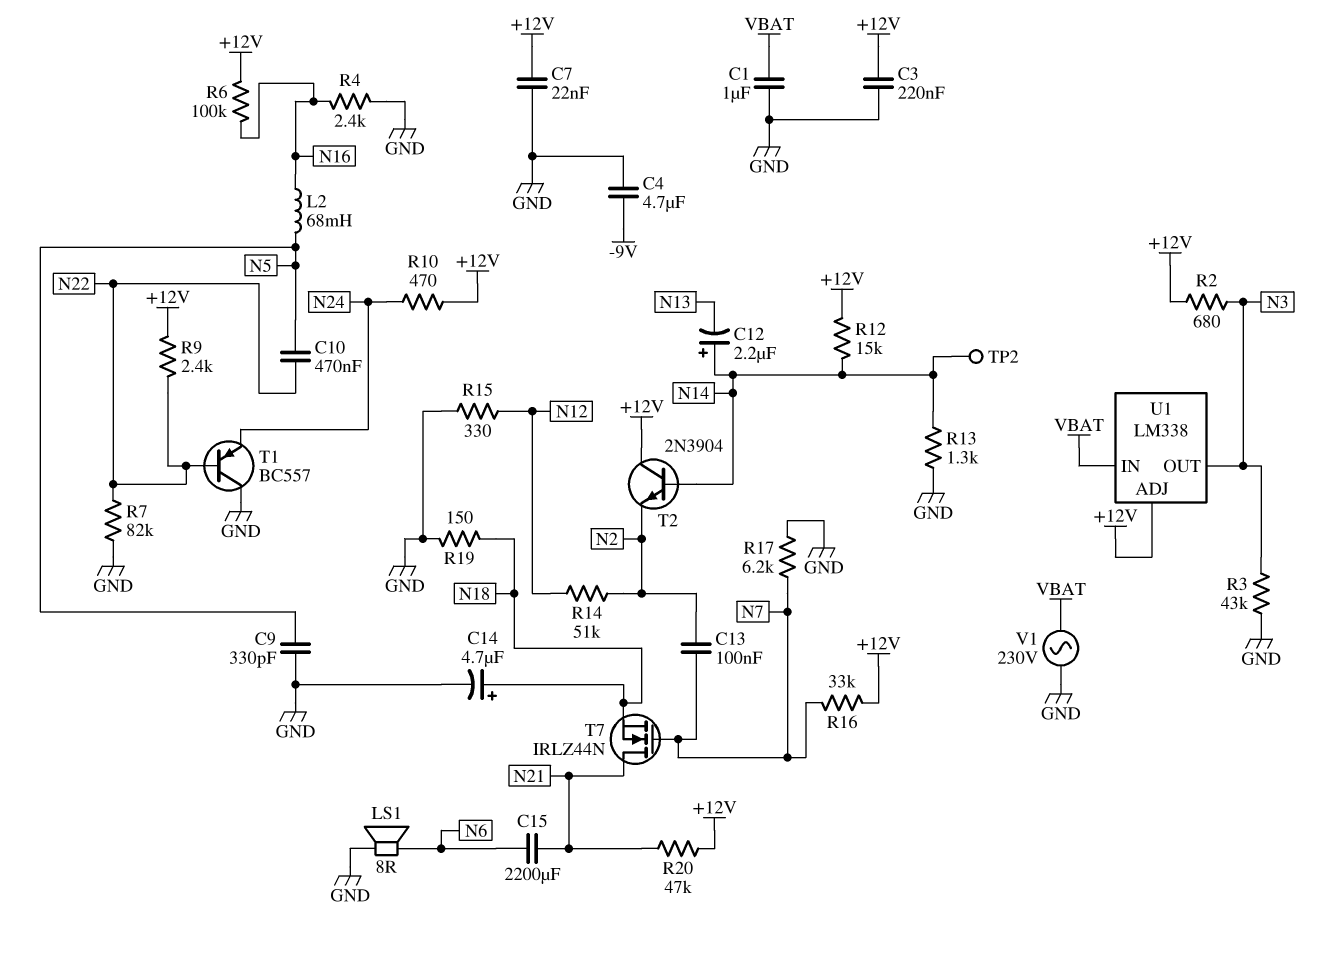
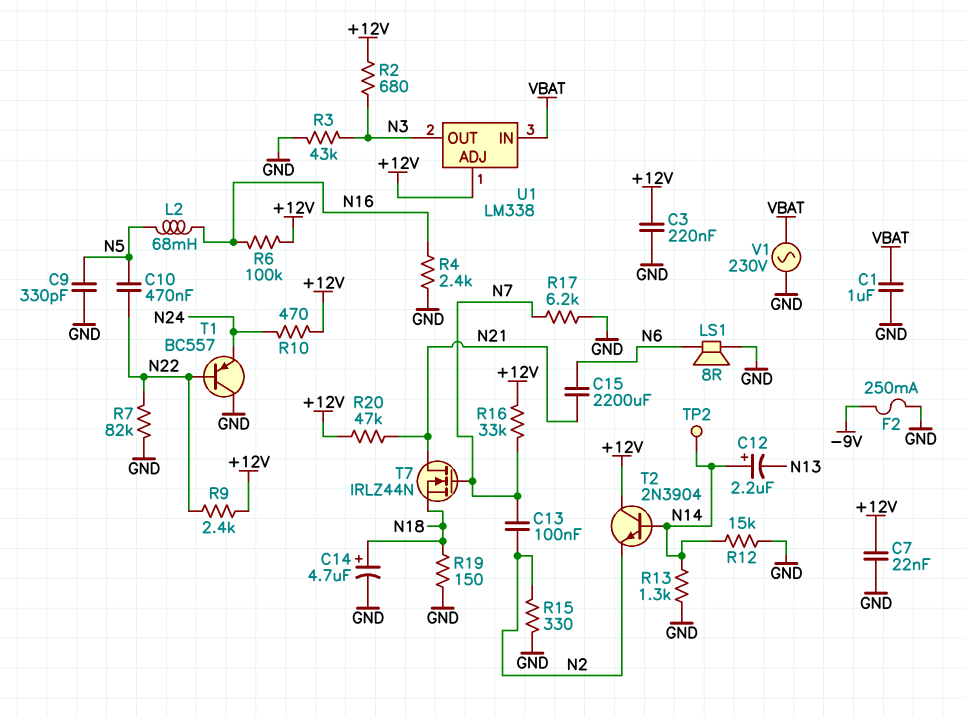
C4: 4.7uF (-9V, GND) -> none
F2: none -> 250mA (-9V, GND)
R12: 15k (+12V, N14) -> 15k (GND, N14)
R14: 51k (N2, N12) -> none
R15: 330 (GND, N12) -> 330 (GND, N2)

